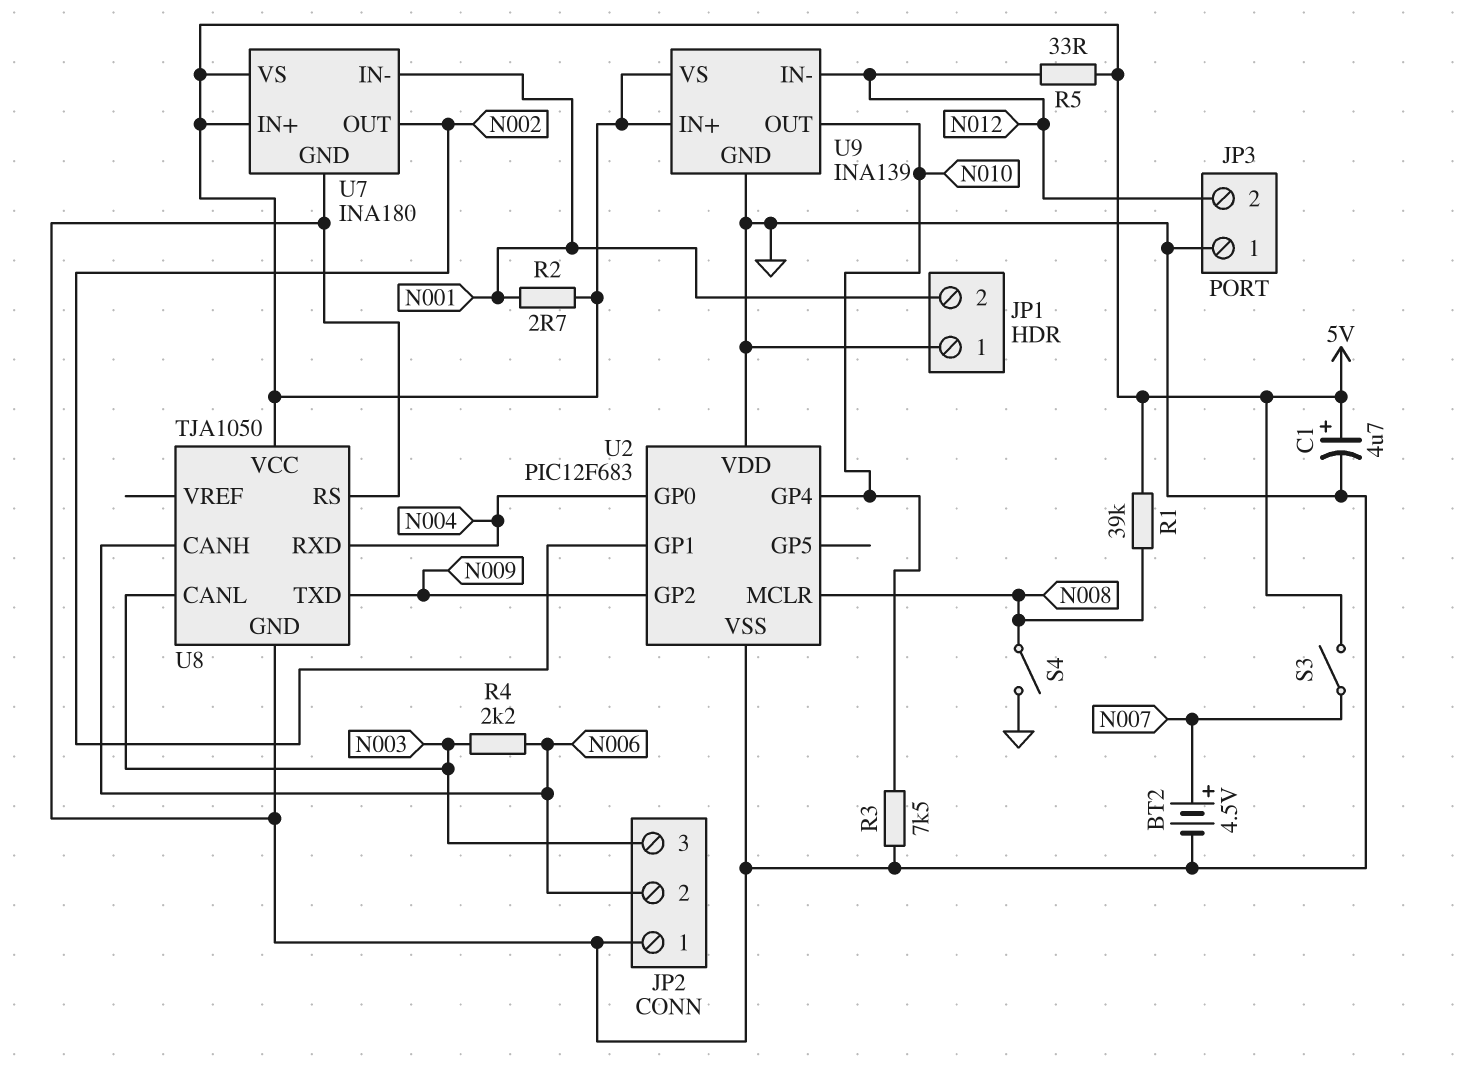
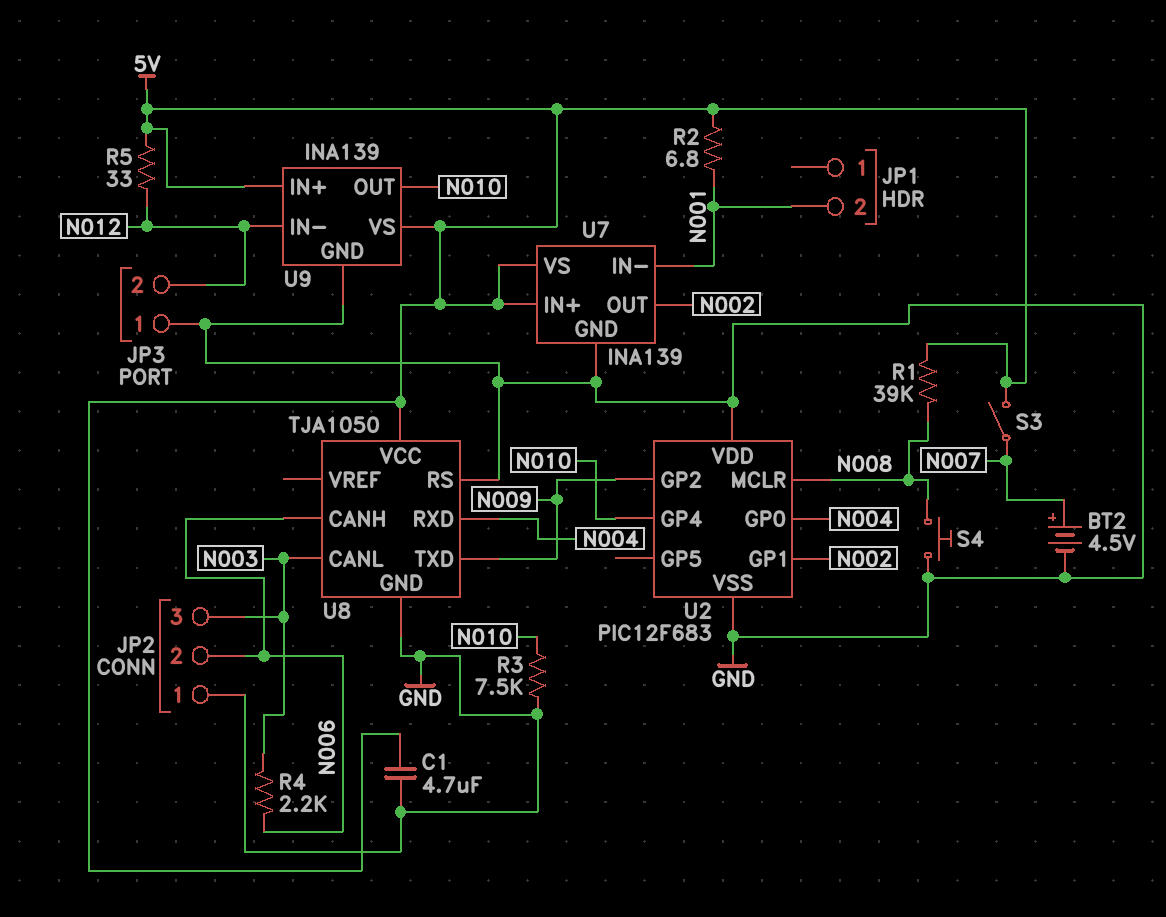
C1: 4.7uF (plus 5V, minus GND) -> 4.7uF (5V, GND)
JP1 pin 1: GND -> none
R2: 2.7 (5V, N001) -> 6.8 (5V, N001)
S4: switch (GND, N008) -> button (GND, N008)
U7: INA180 -> INA139

